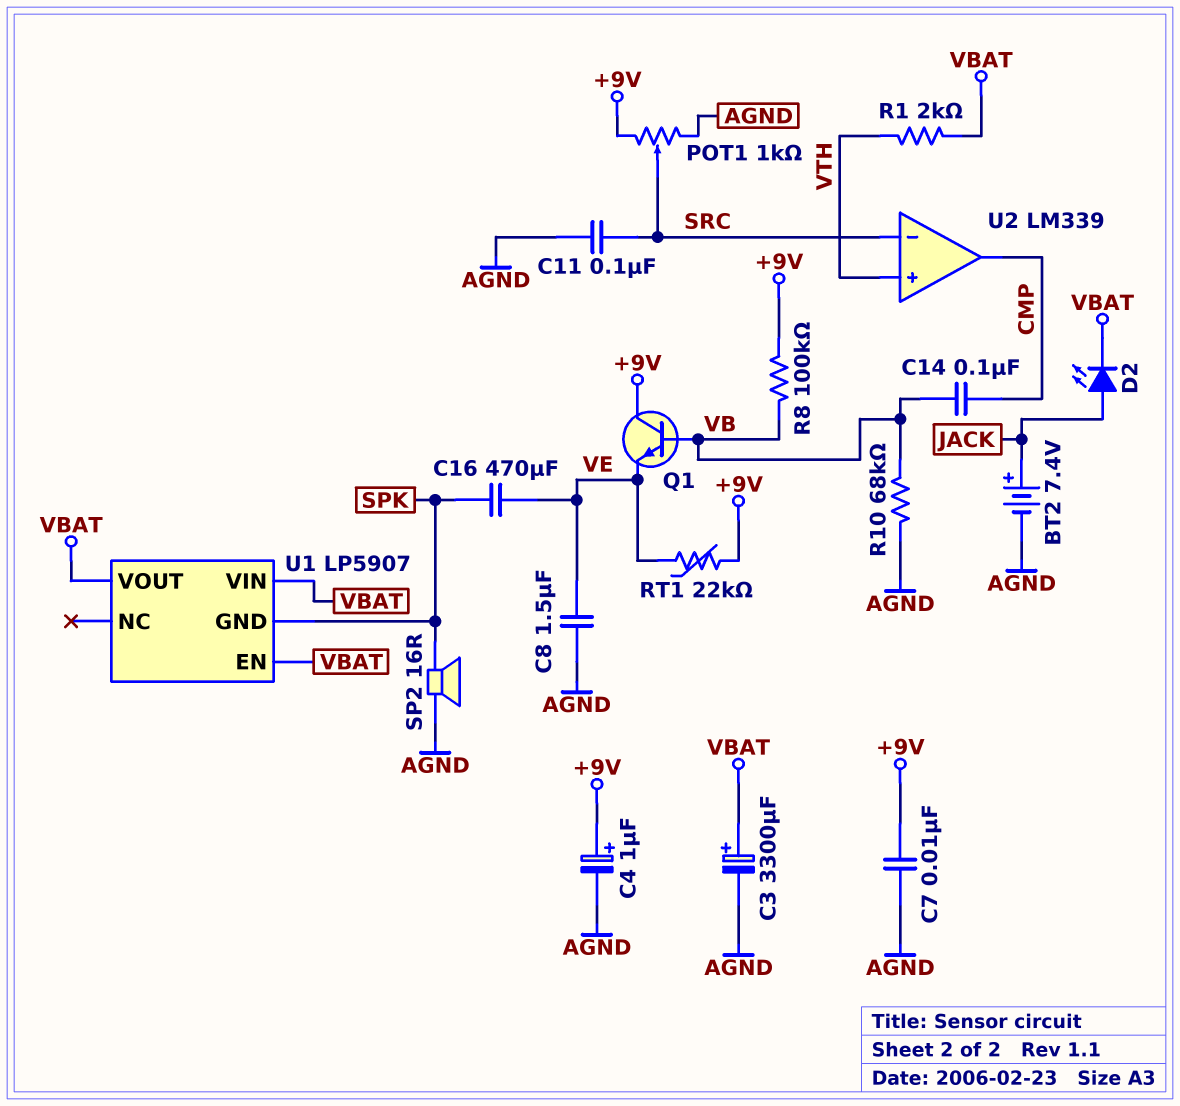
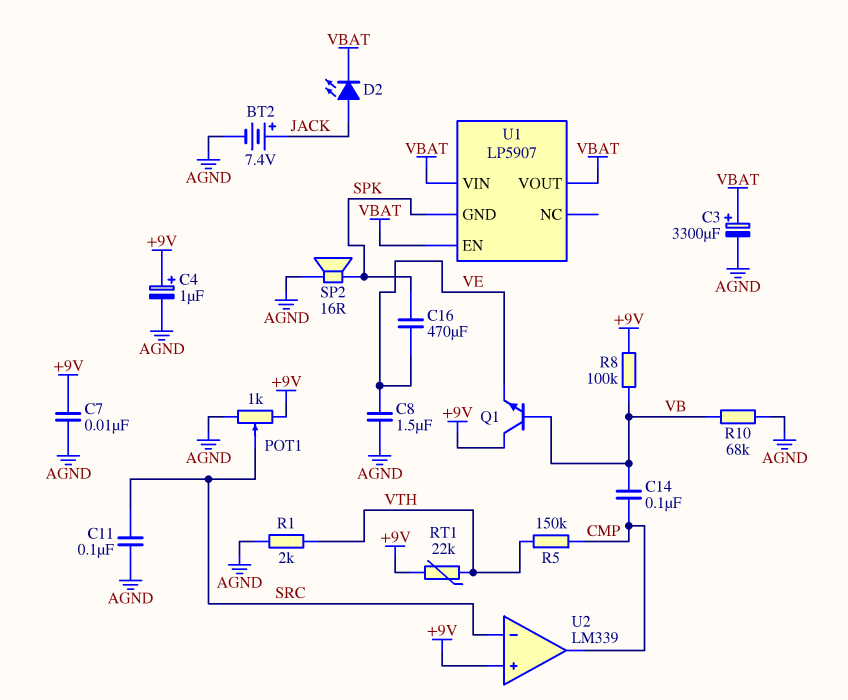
R1: 2k (VBAT, VTH) -> 2k (AGND, VTH)
R5: none -> 150k (CMP, VTH)
RT1: 22k (+9V, VE) -> 22k (+9V, VTH)
U2 pin in+: VTH -> +9V

